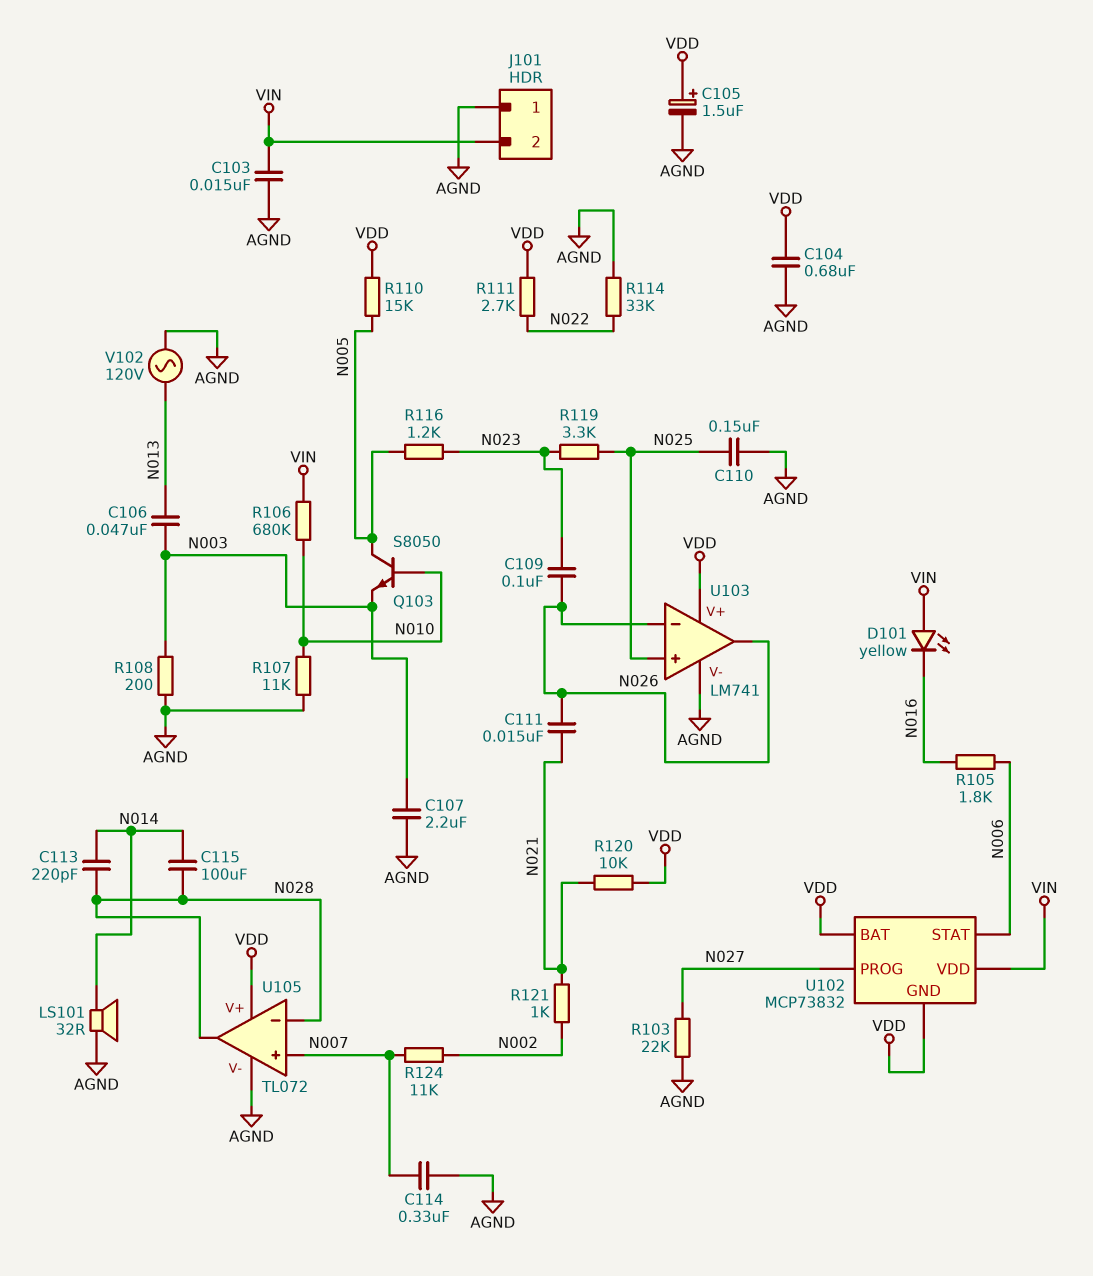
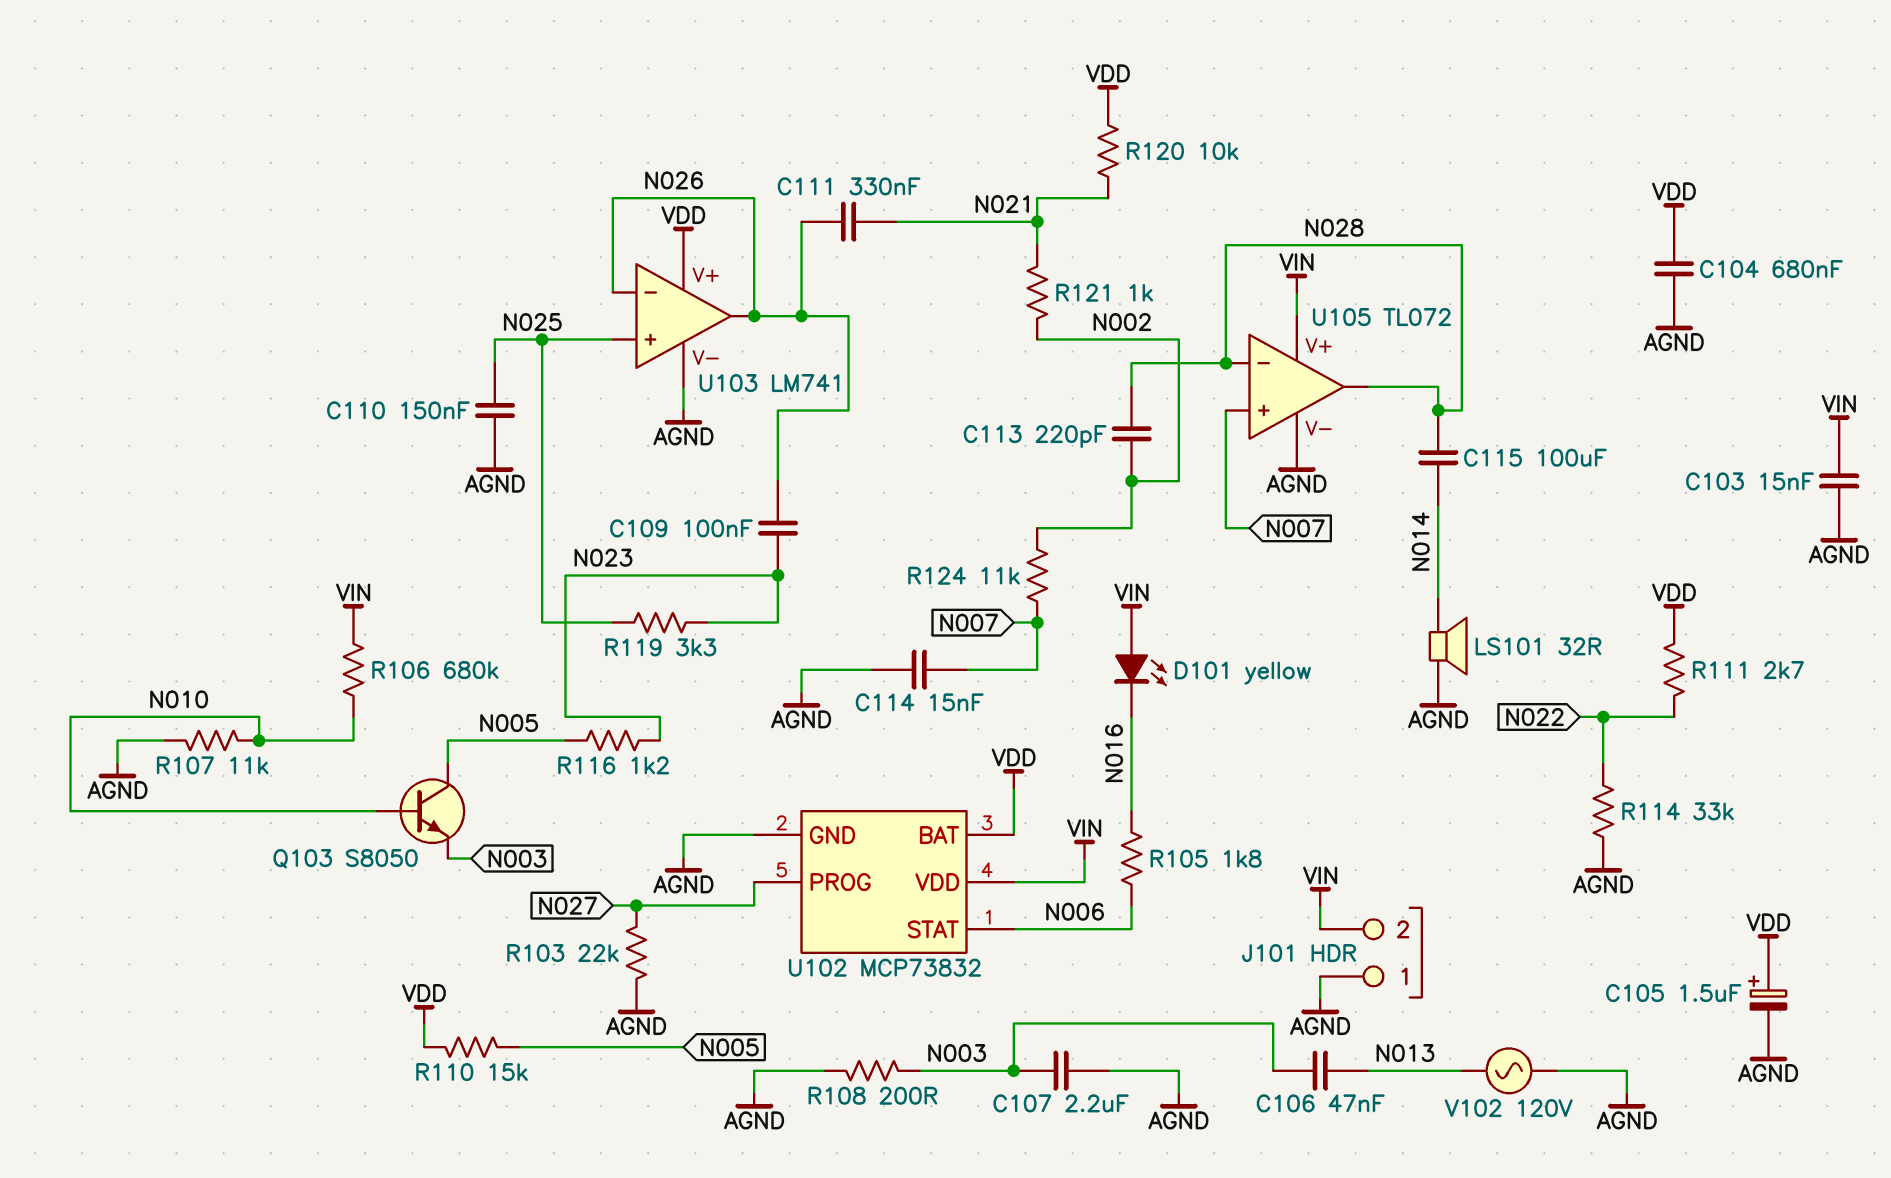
C111: 15nF (N021, N026) -> 330nF (N021, N026)
C113: 220pF (N014, N028) -> 220pF (N002, N028)
C114: 330nF (AGND, N007) -> 15nF (AGND, N007)
U102 pin GND: VDD -> AGND
U105 pin V+: VDD -> VIN

